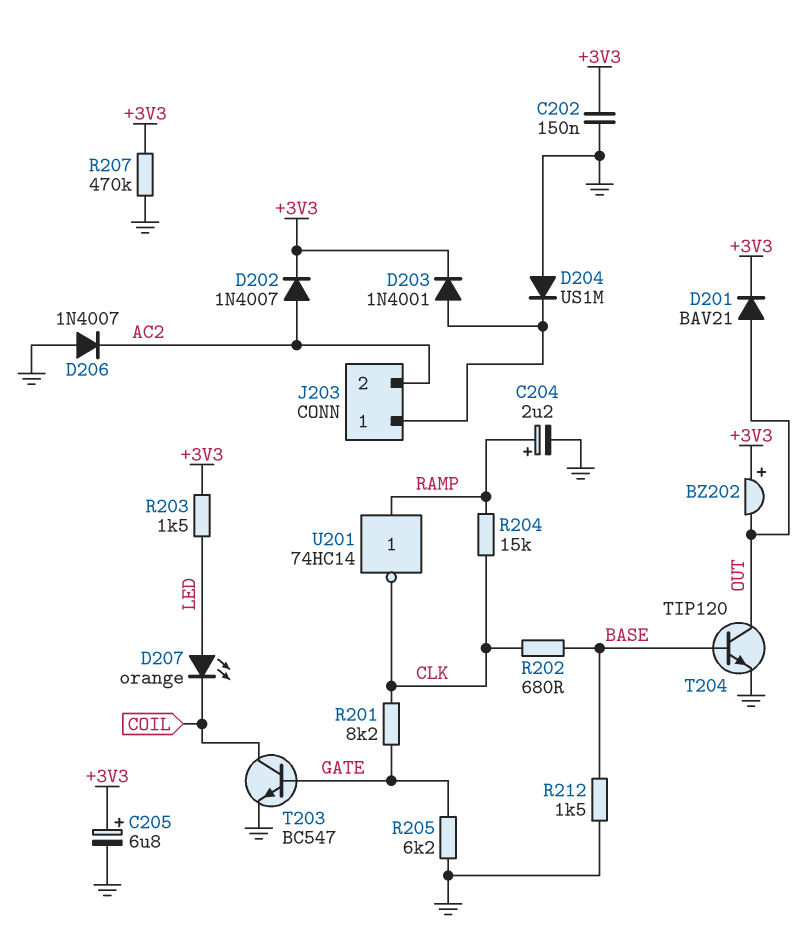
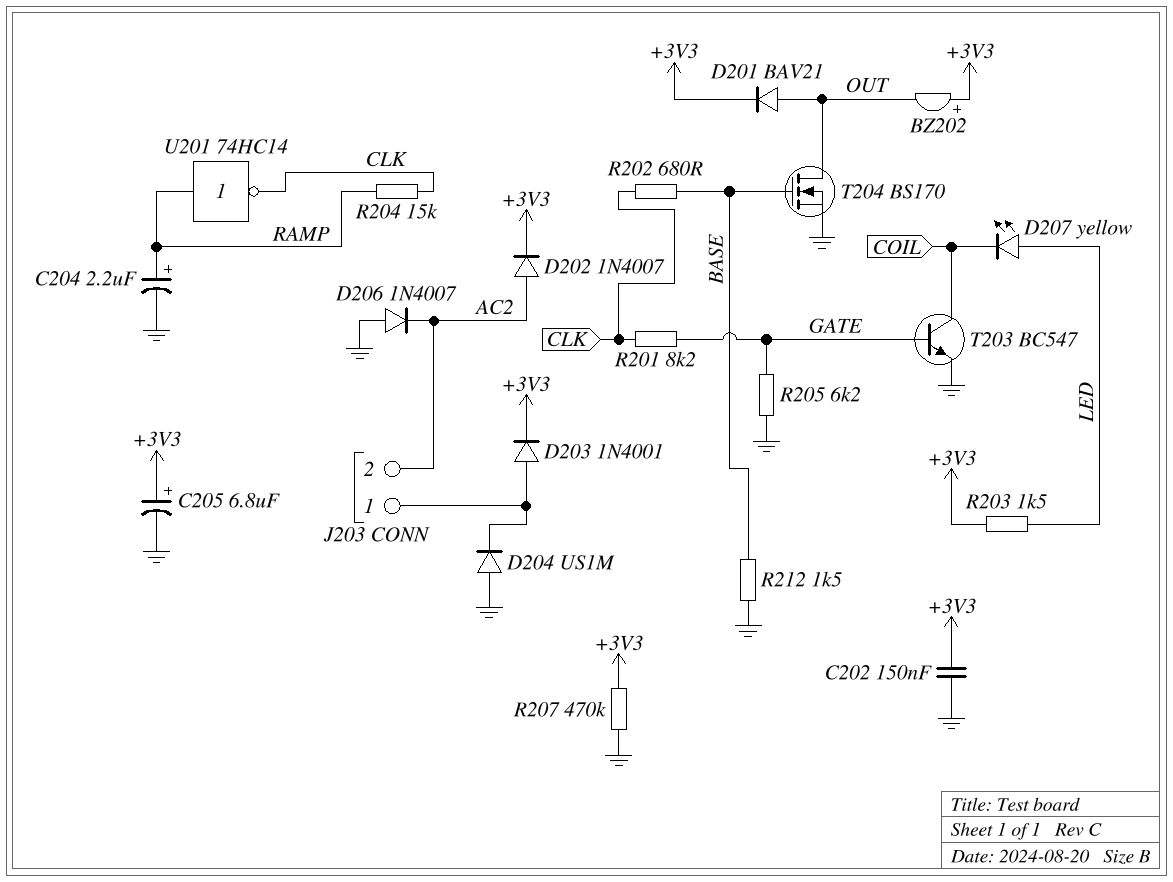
D207: LED orange (A LED, K COIL) -> LED yellow (A LED, K COIL)
T204: NPN TIP120 (B BASE, C OUT, E GND) -> NMOS BS170 (G BASE, D OUT, S GND)

